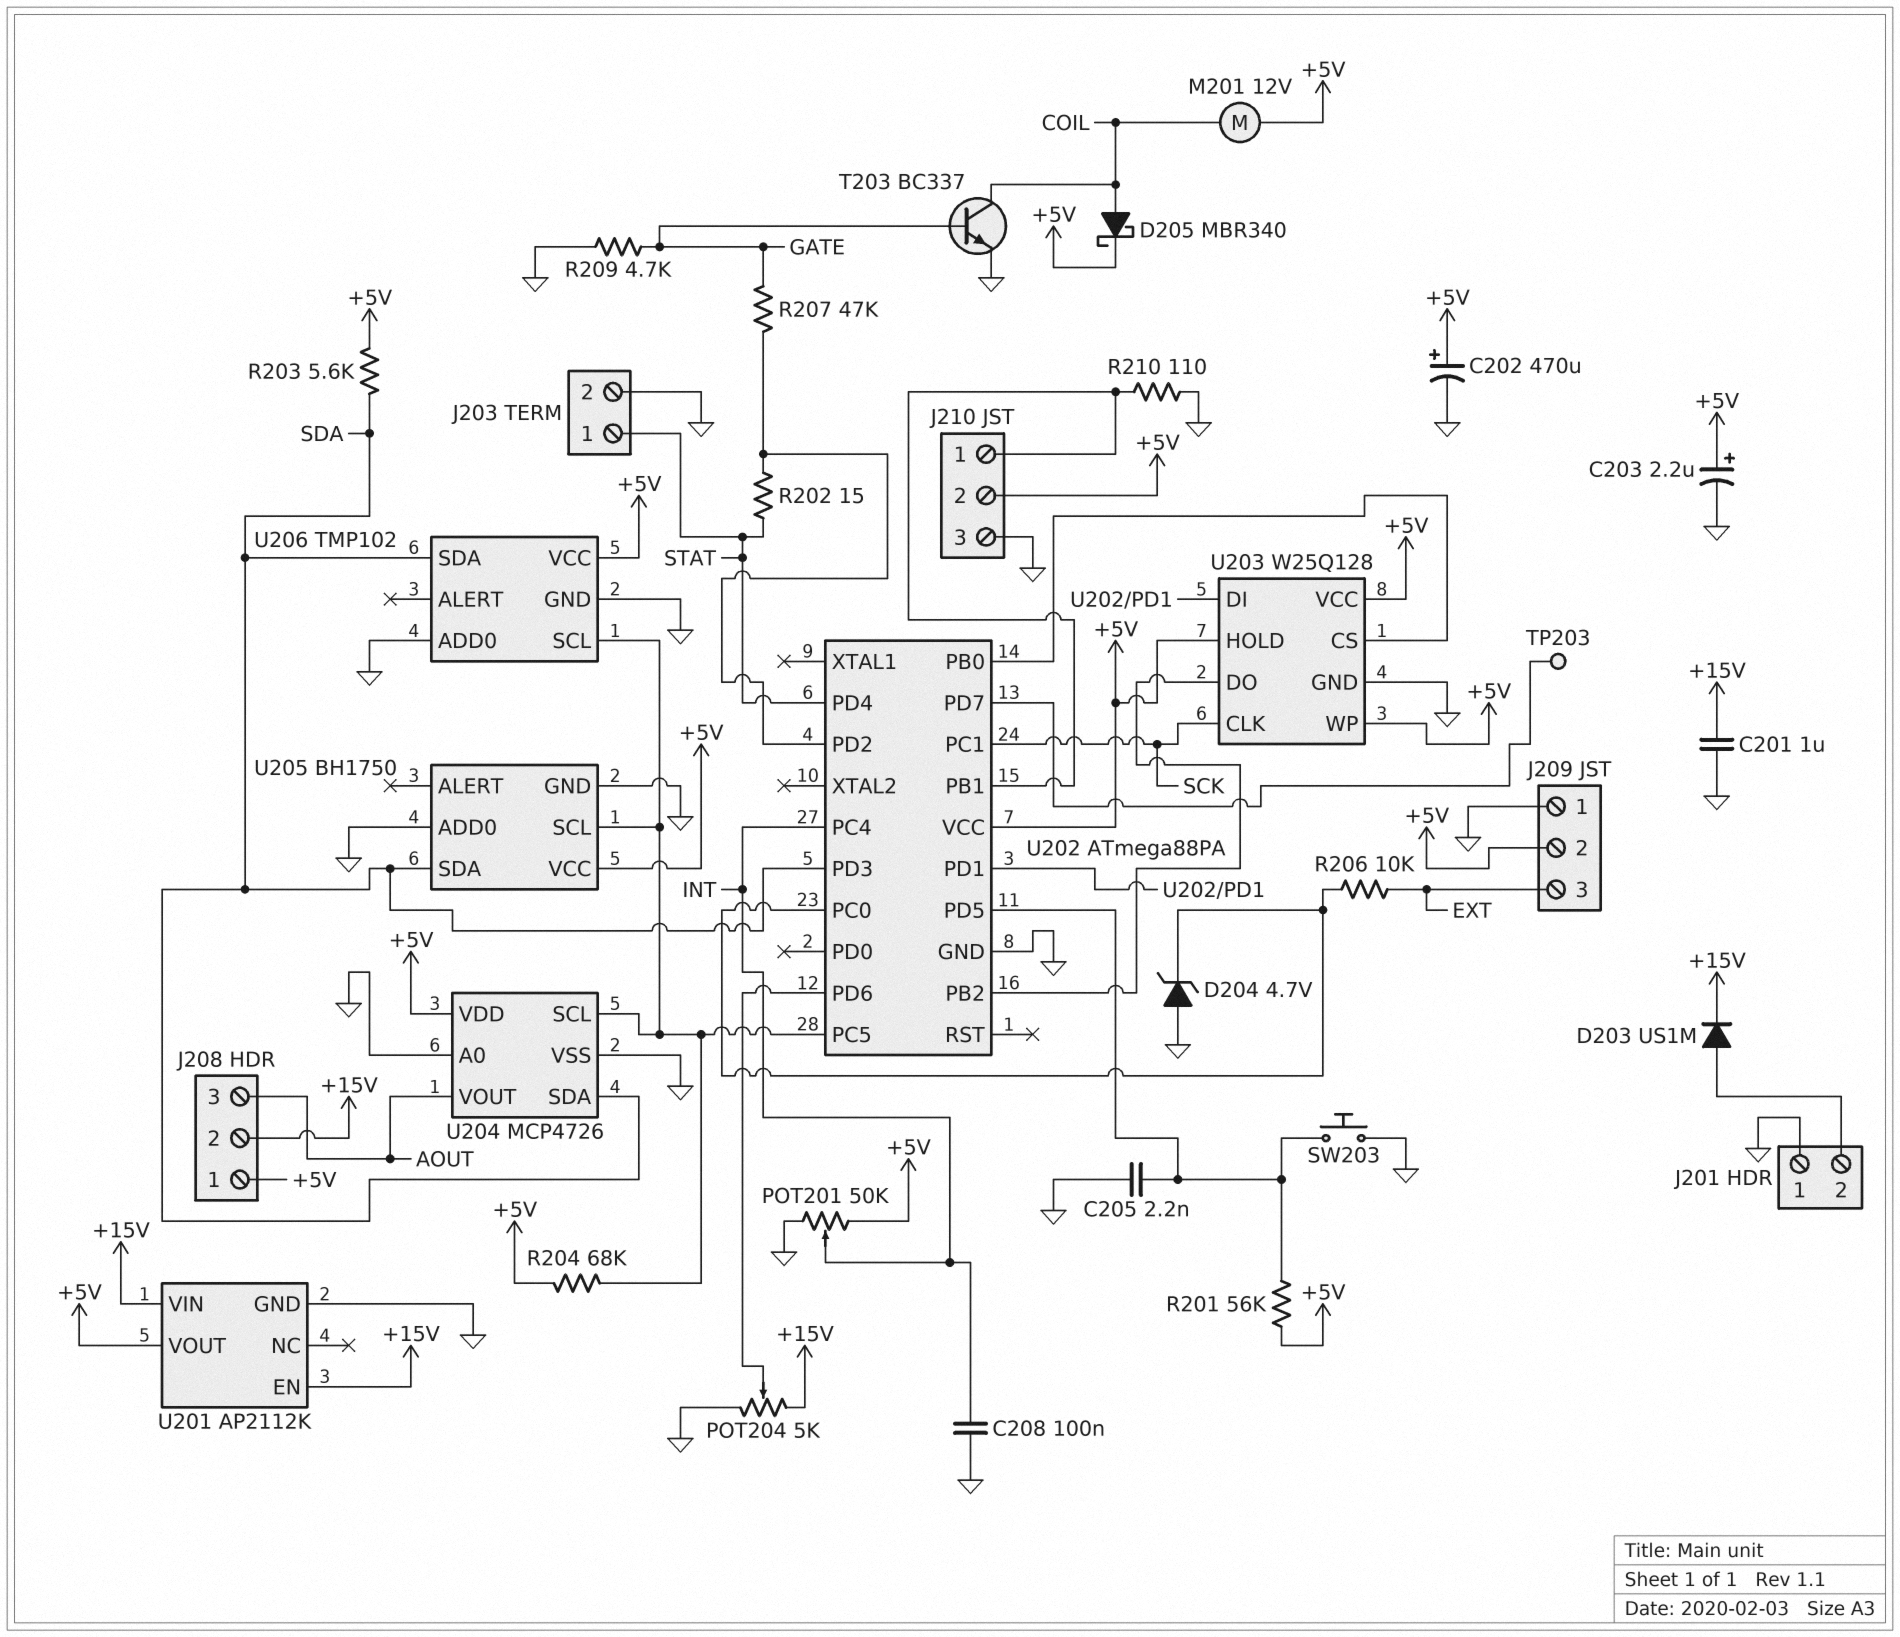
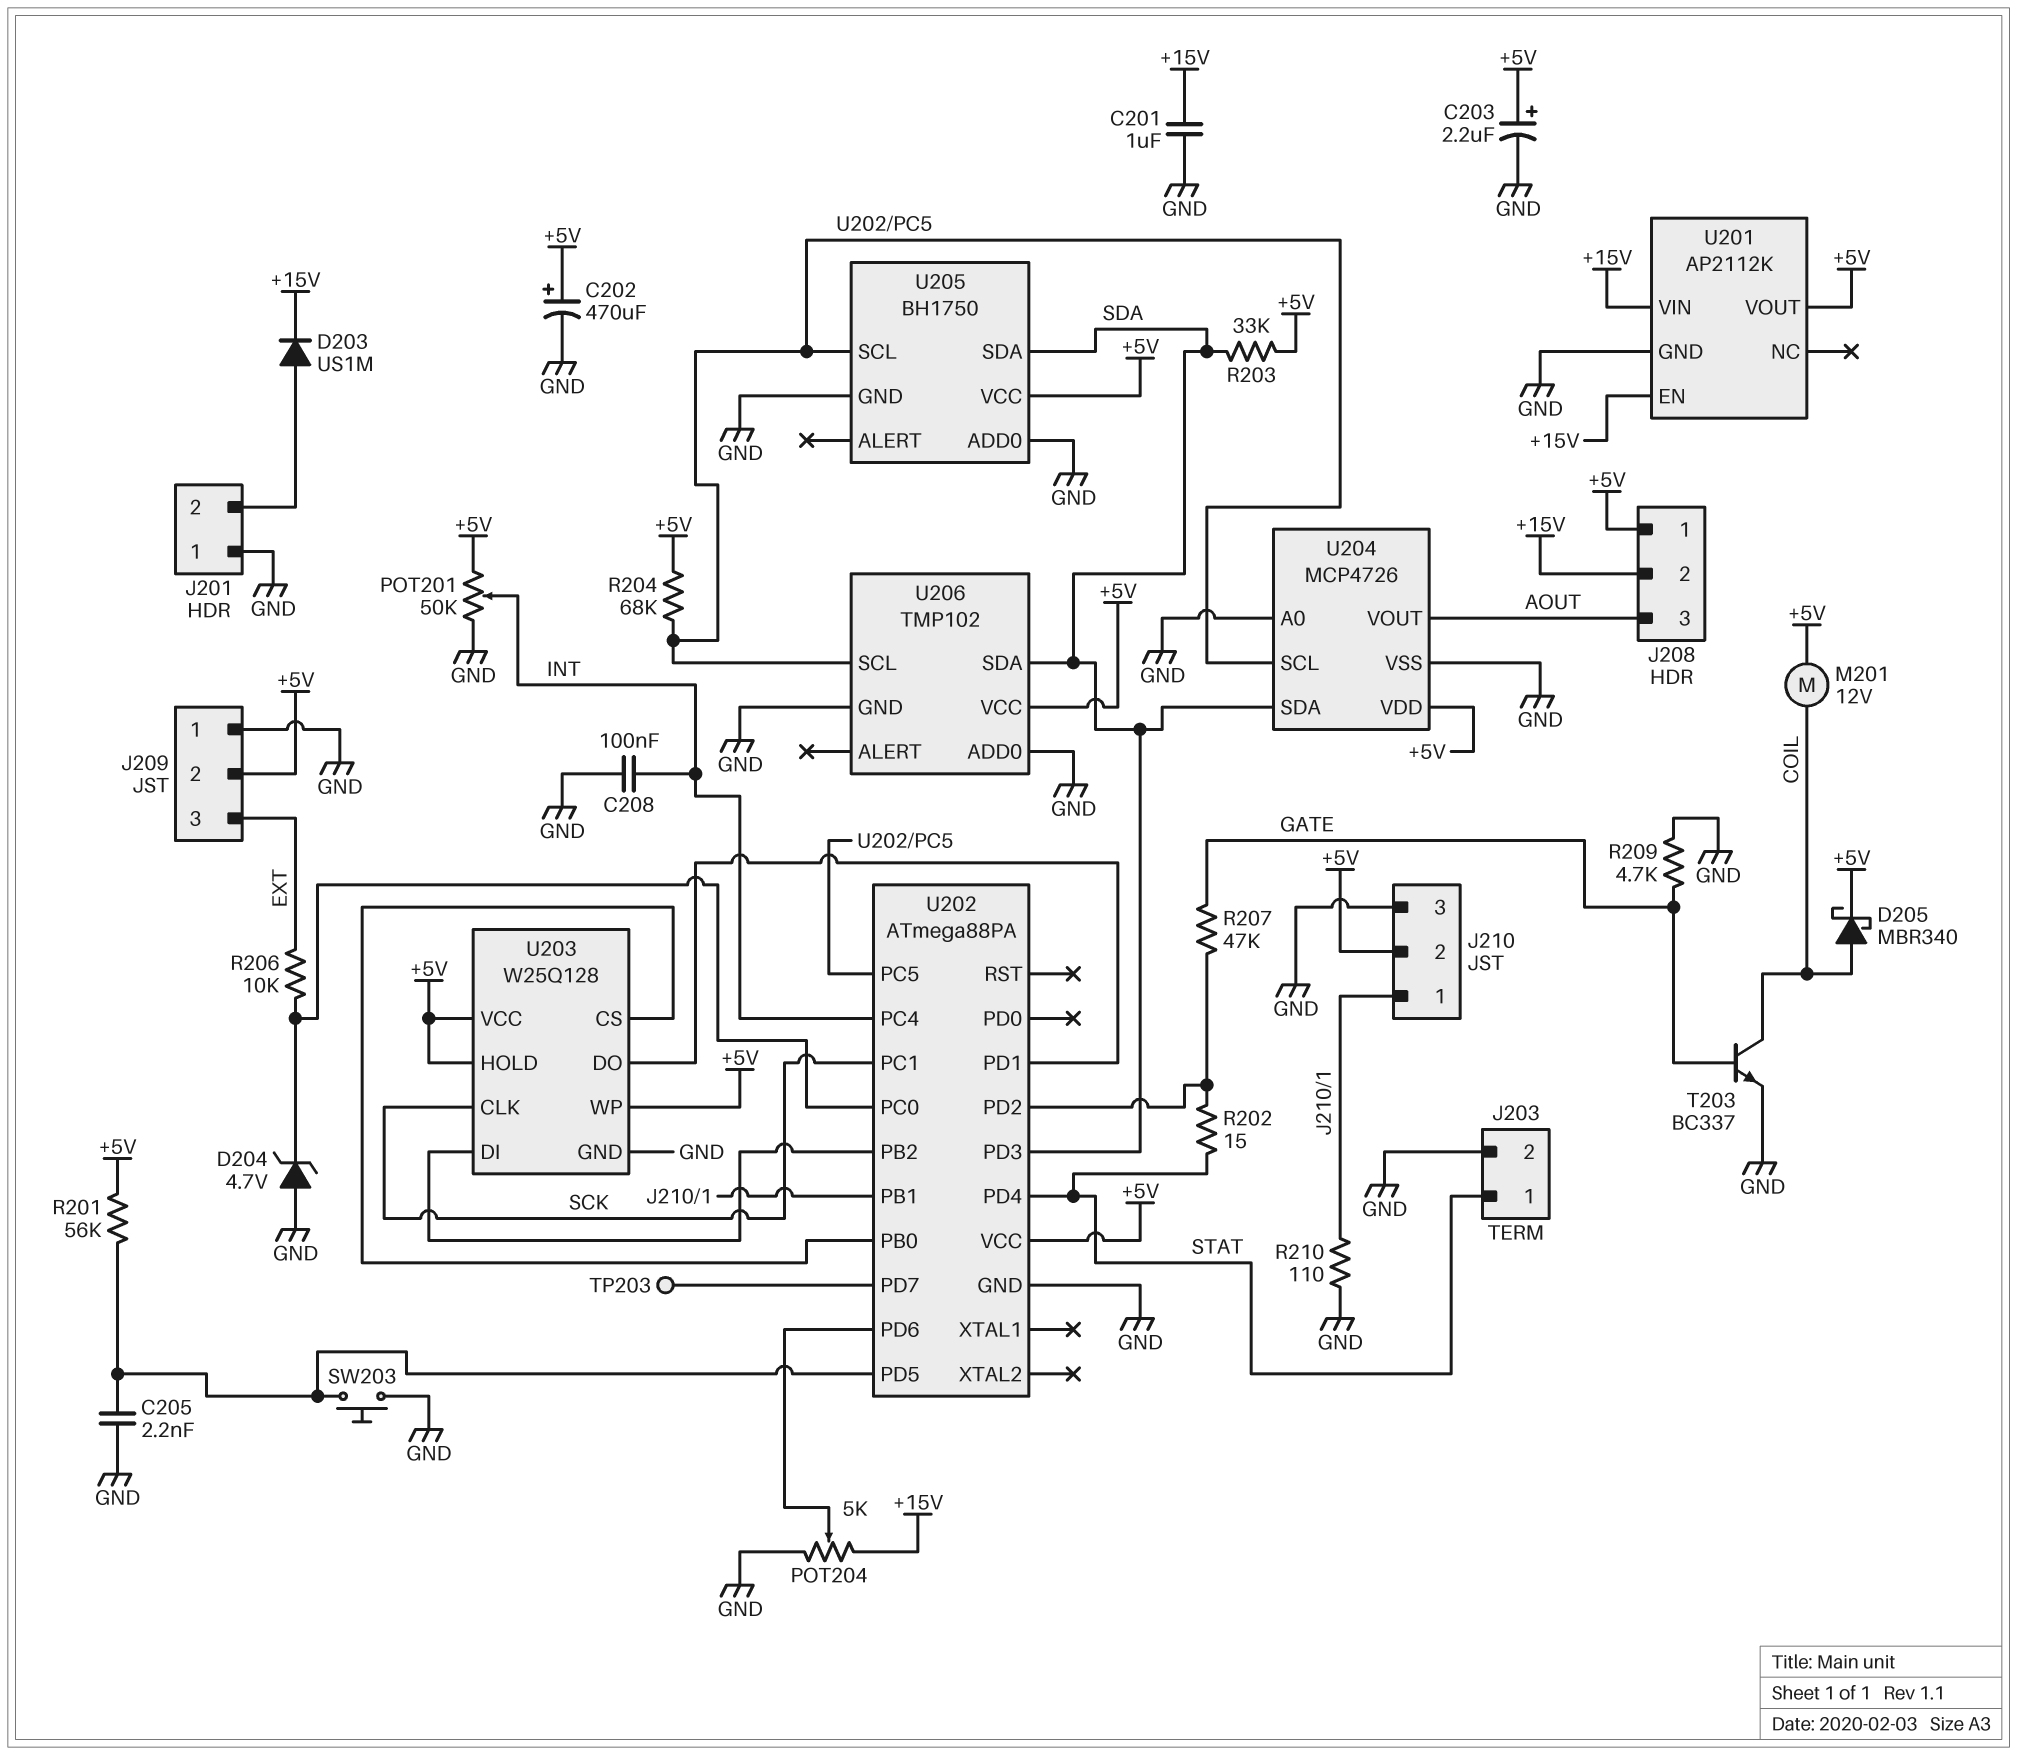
R203: 5.6k (+5V, SDA) -> 33k (+5V, SDA)
U203 pin DI: U202/PD1 -> U202/PB2
U203 pin DO: U202/PB2 -> U202/PD1

